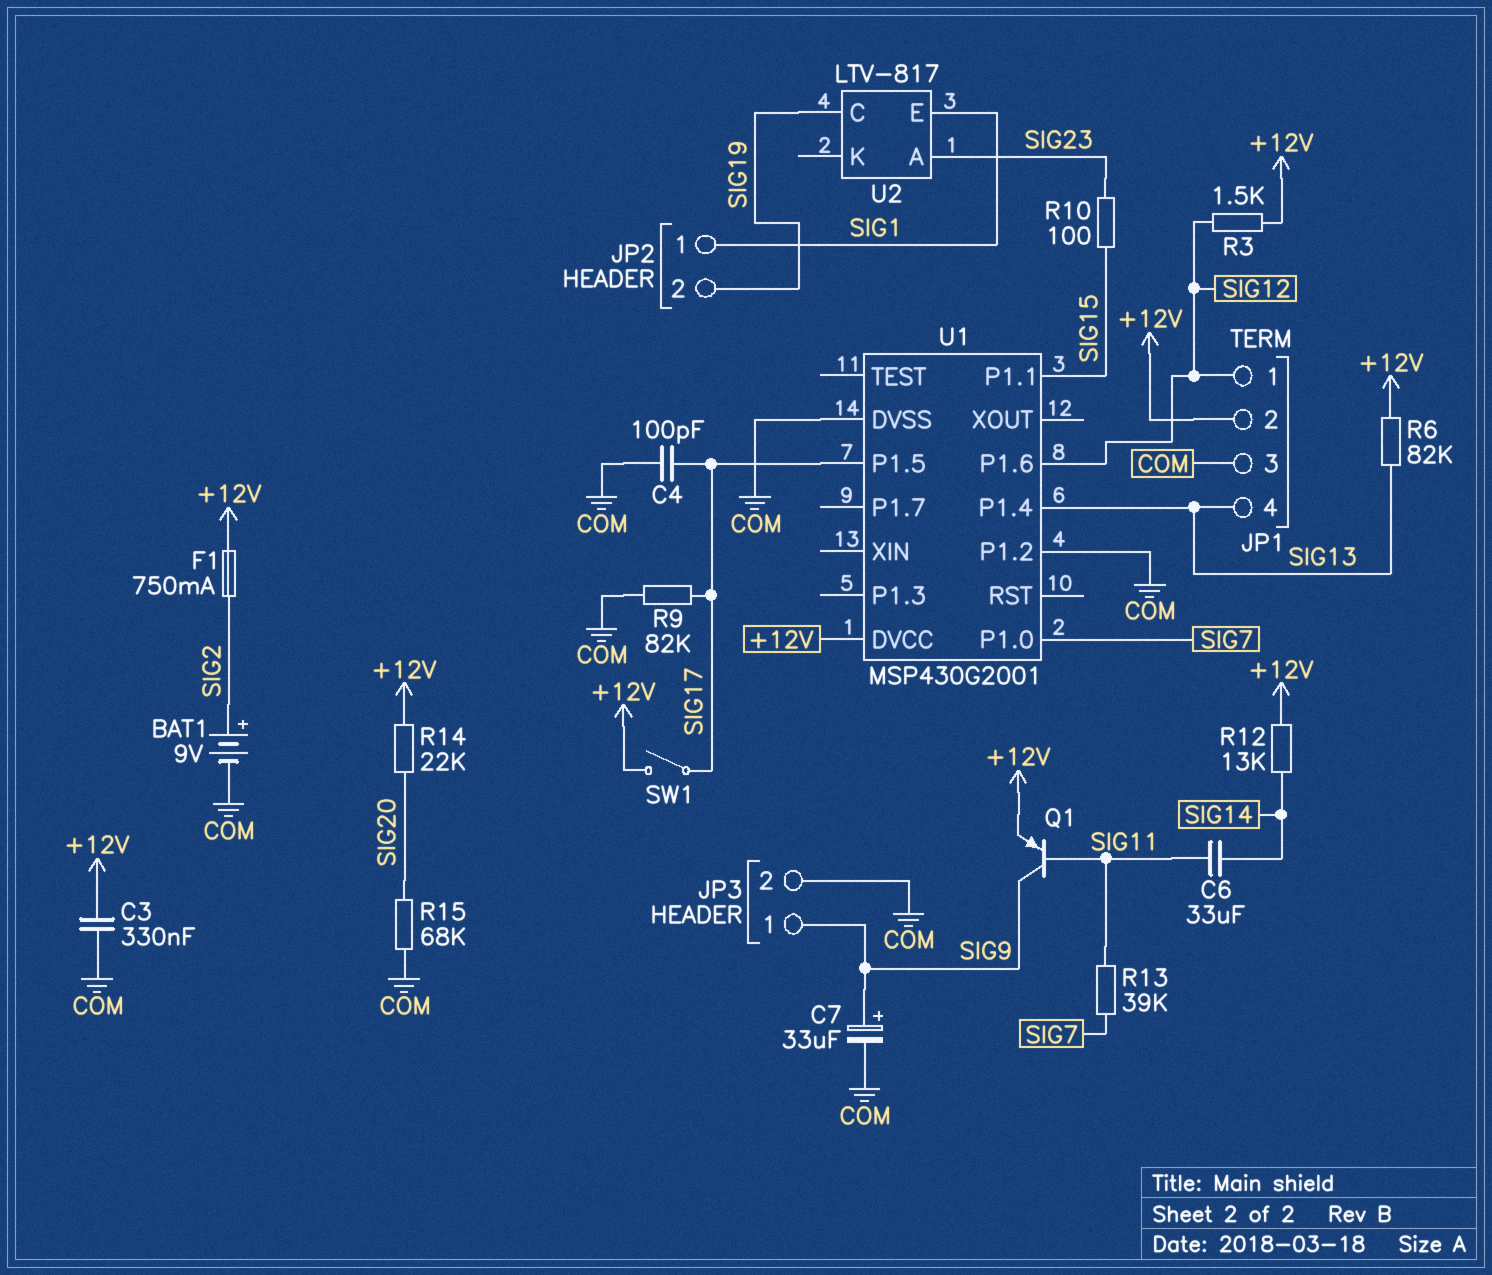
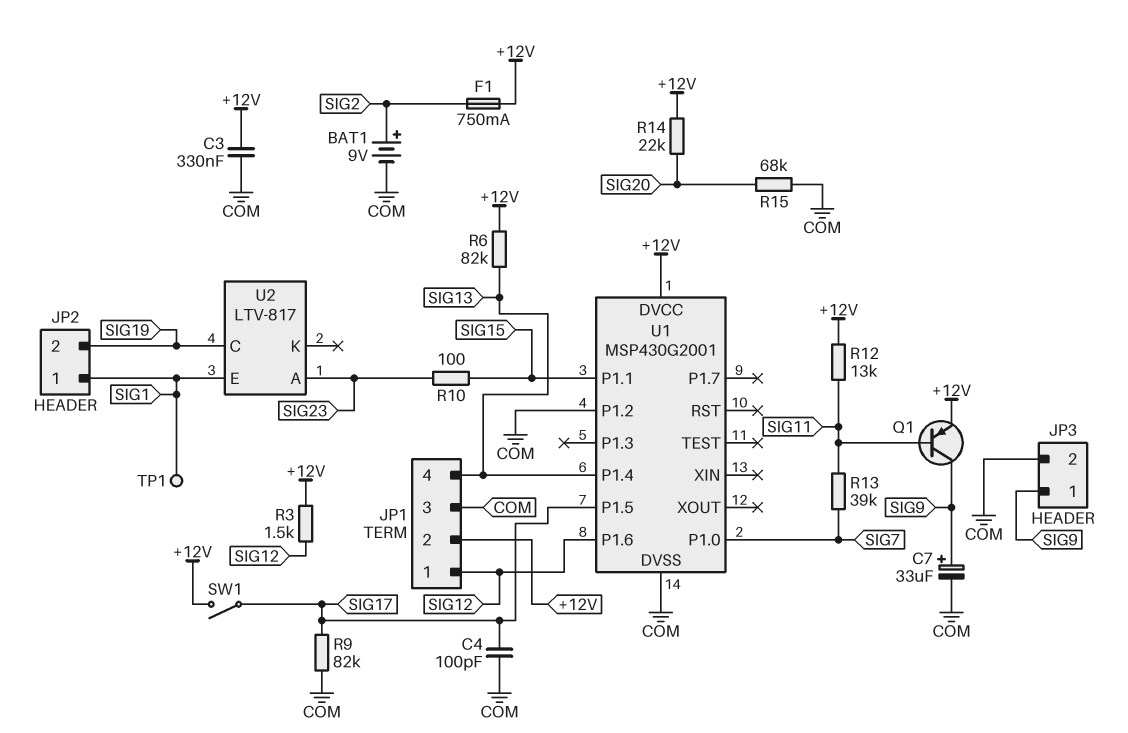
C6: 33uF (SIG11, SIG14) -> none
R12: 13k (+12V, SIG14) -> 13k (+12V, SIG11)
TP1: none -> test point (SIG1)

